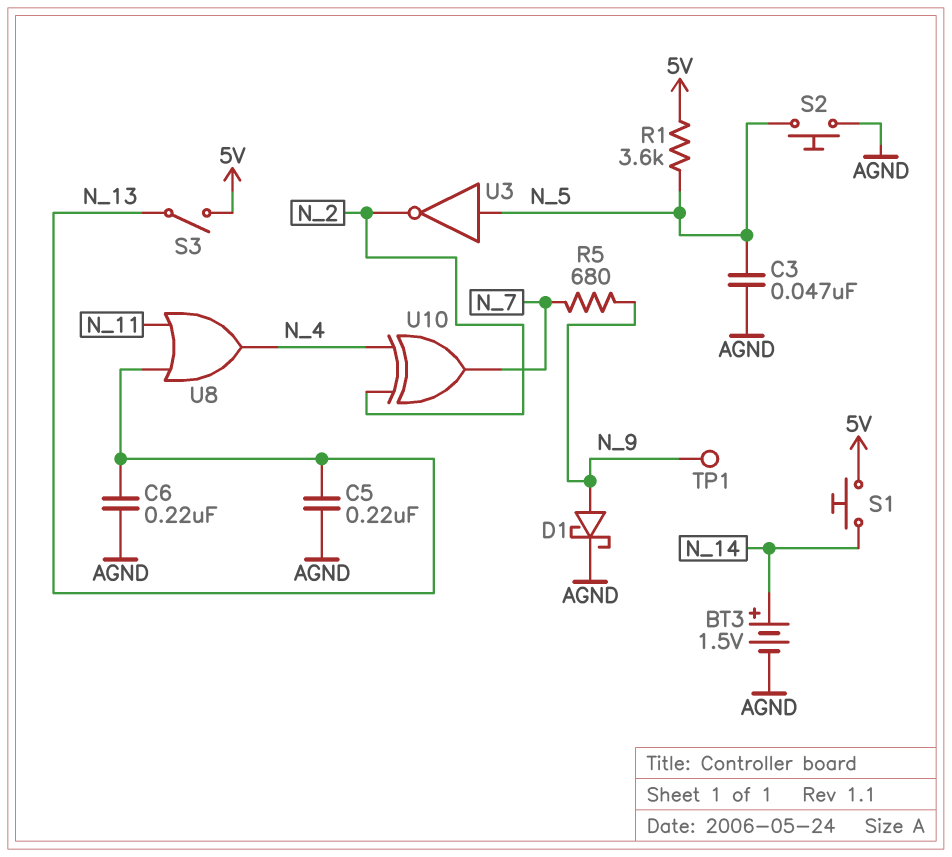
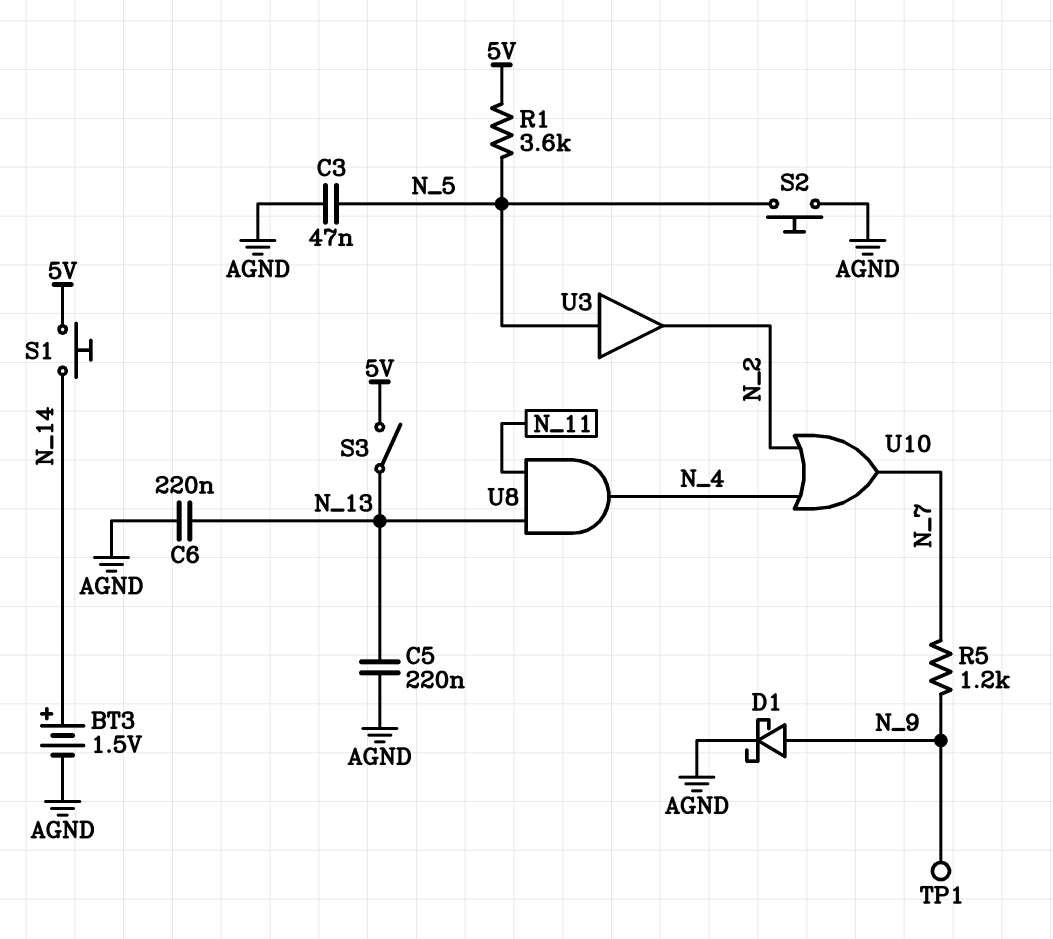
R5: 680 (N_7, N_9) -> 1.2k (N_7, N_9)
U3: NOT (in N_5, out N_2) -> buffer (in N_5, out N_2)
U8: OR (in N_11, in N_13, out N_4) -> AND (in N_11, in N_13, out N_4)
U10: XOR (in N_2, in N_4, out N_7) -> OR (in N_2, in N_4, out N_7)

